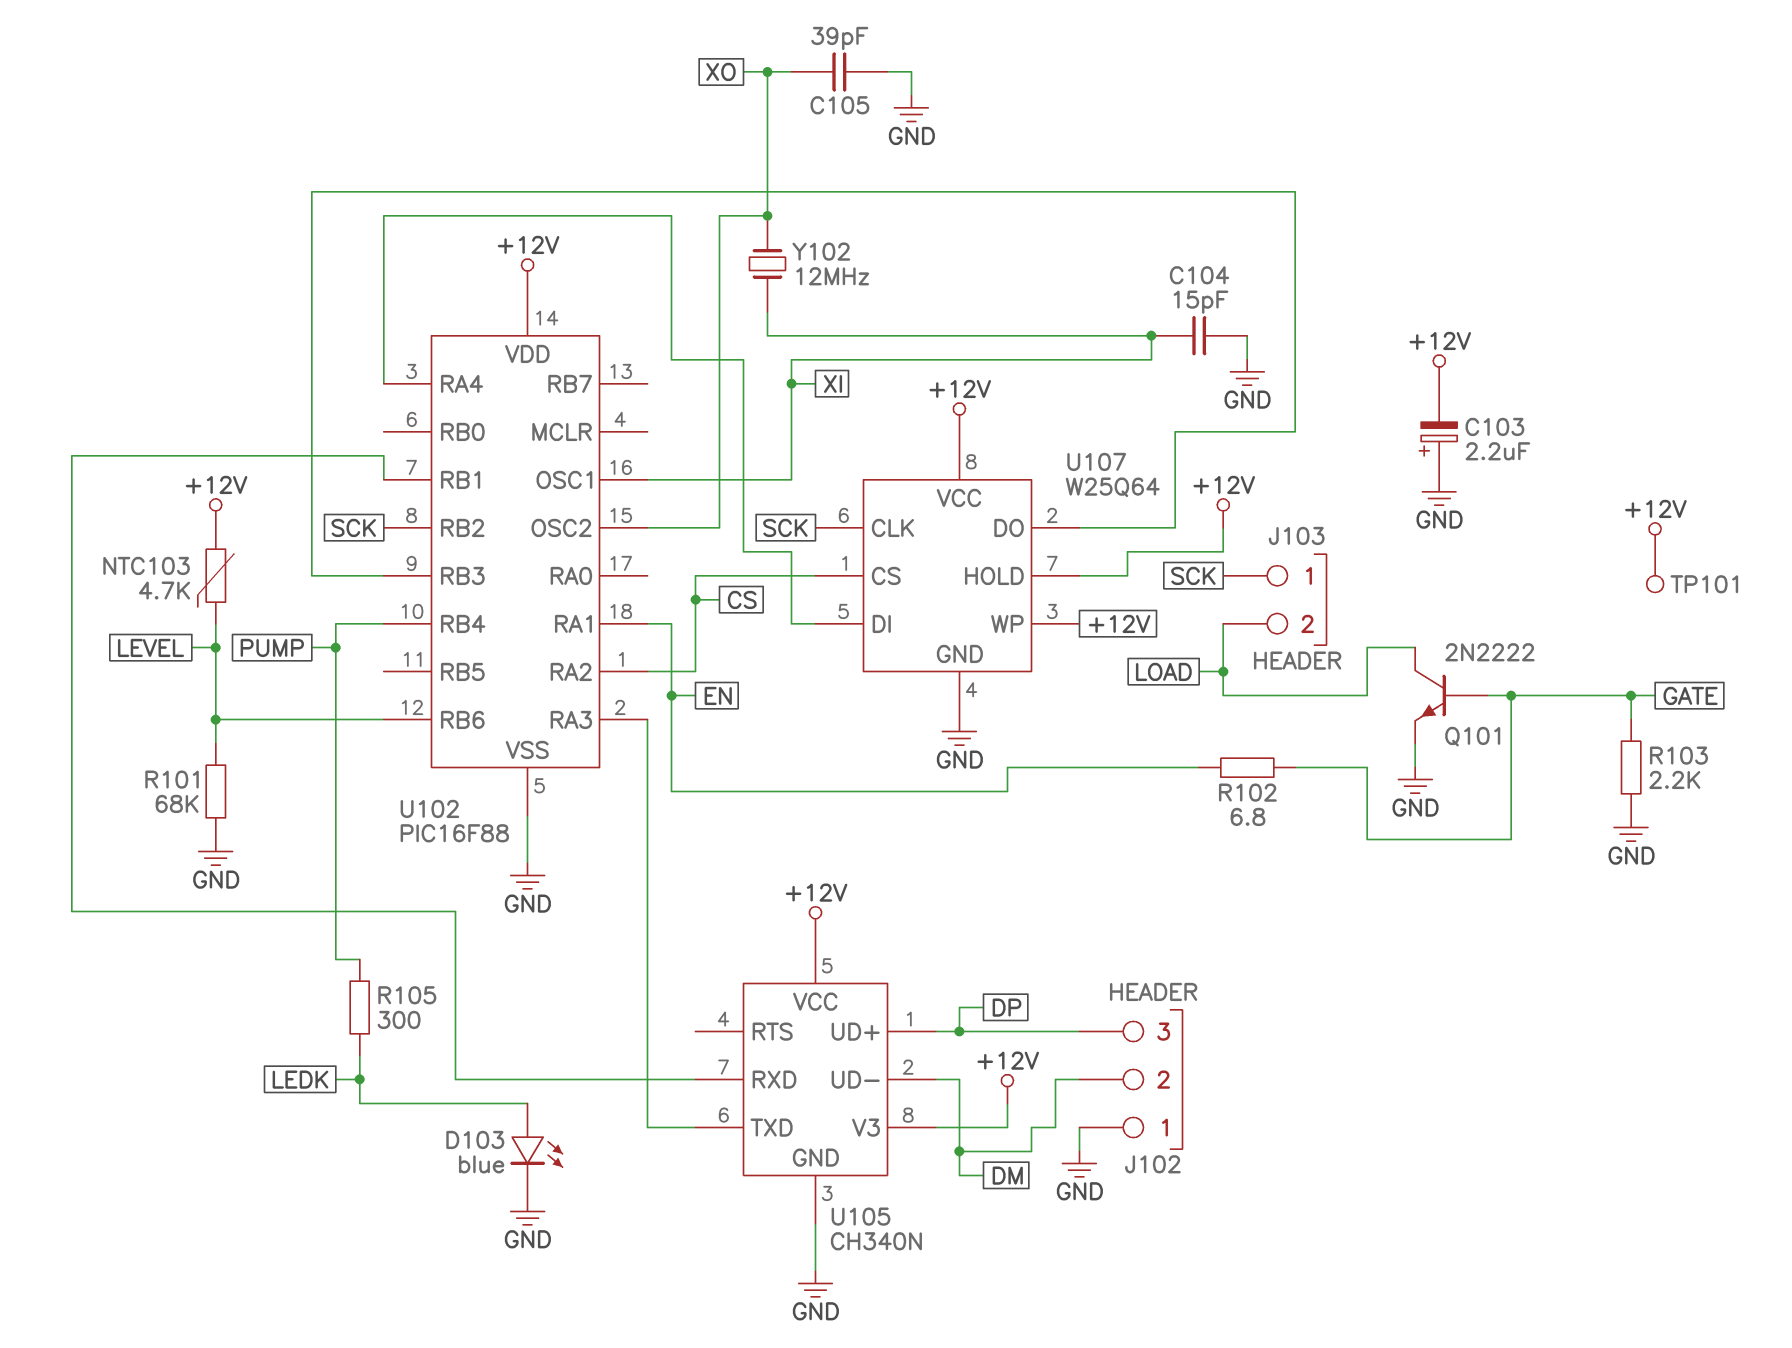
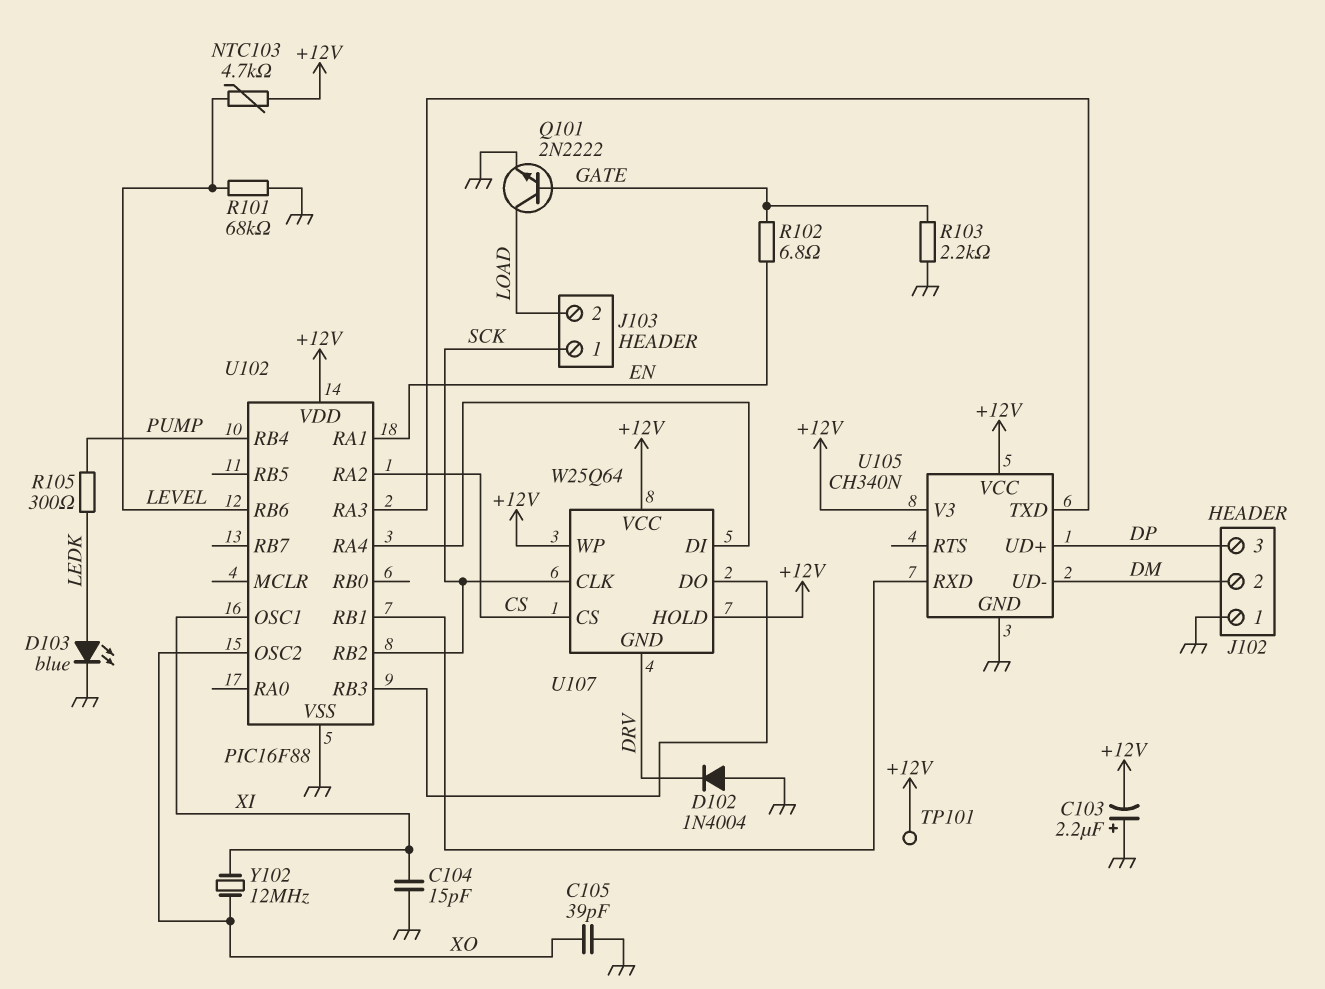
D102: none -> diode 1N4004 (A GND, K DRV)
U107 pin GND: GND -> DRV

